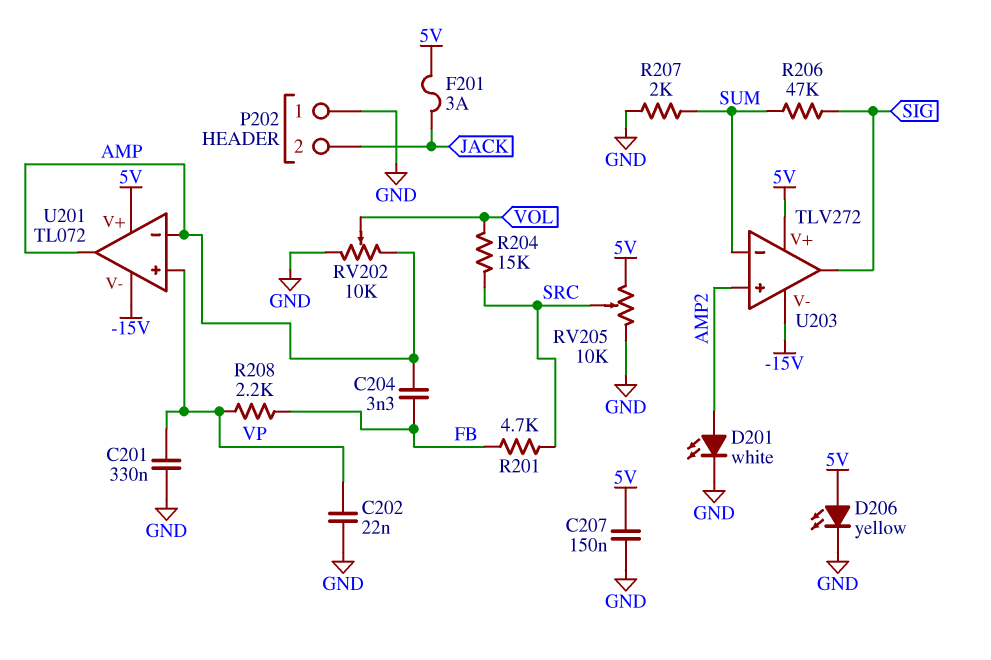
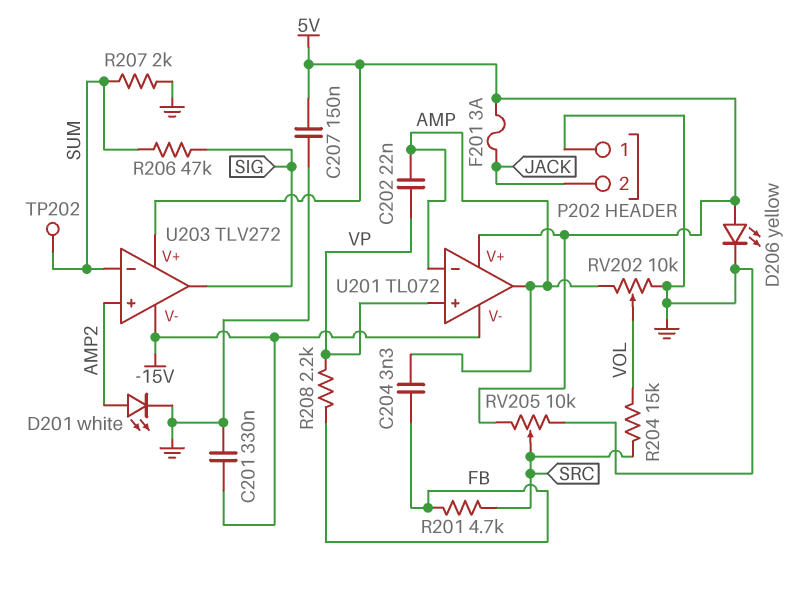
C201: 330nF (GND, VP) -> 330nF (-15V, GND)
C202: 22nF (GND, VP) -> 22nF (AMP, VP)
TP202: none -> test point (SUM)

